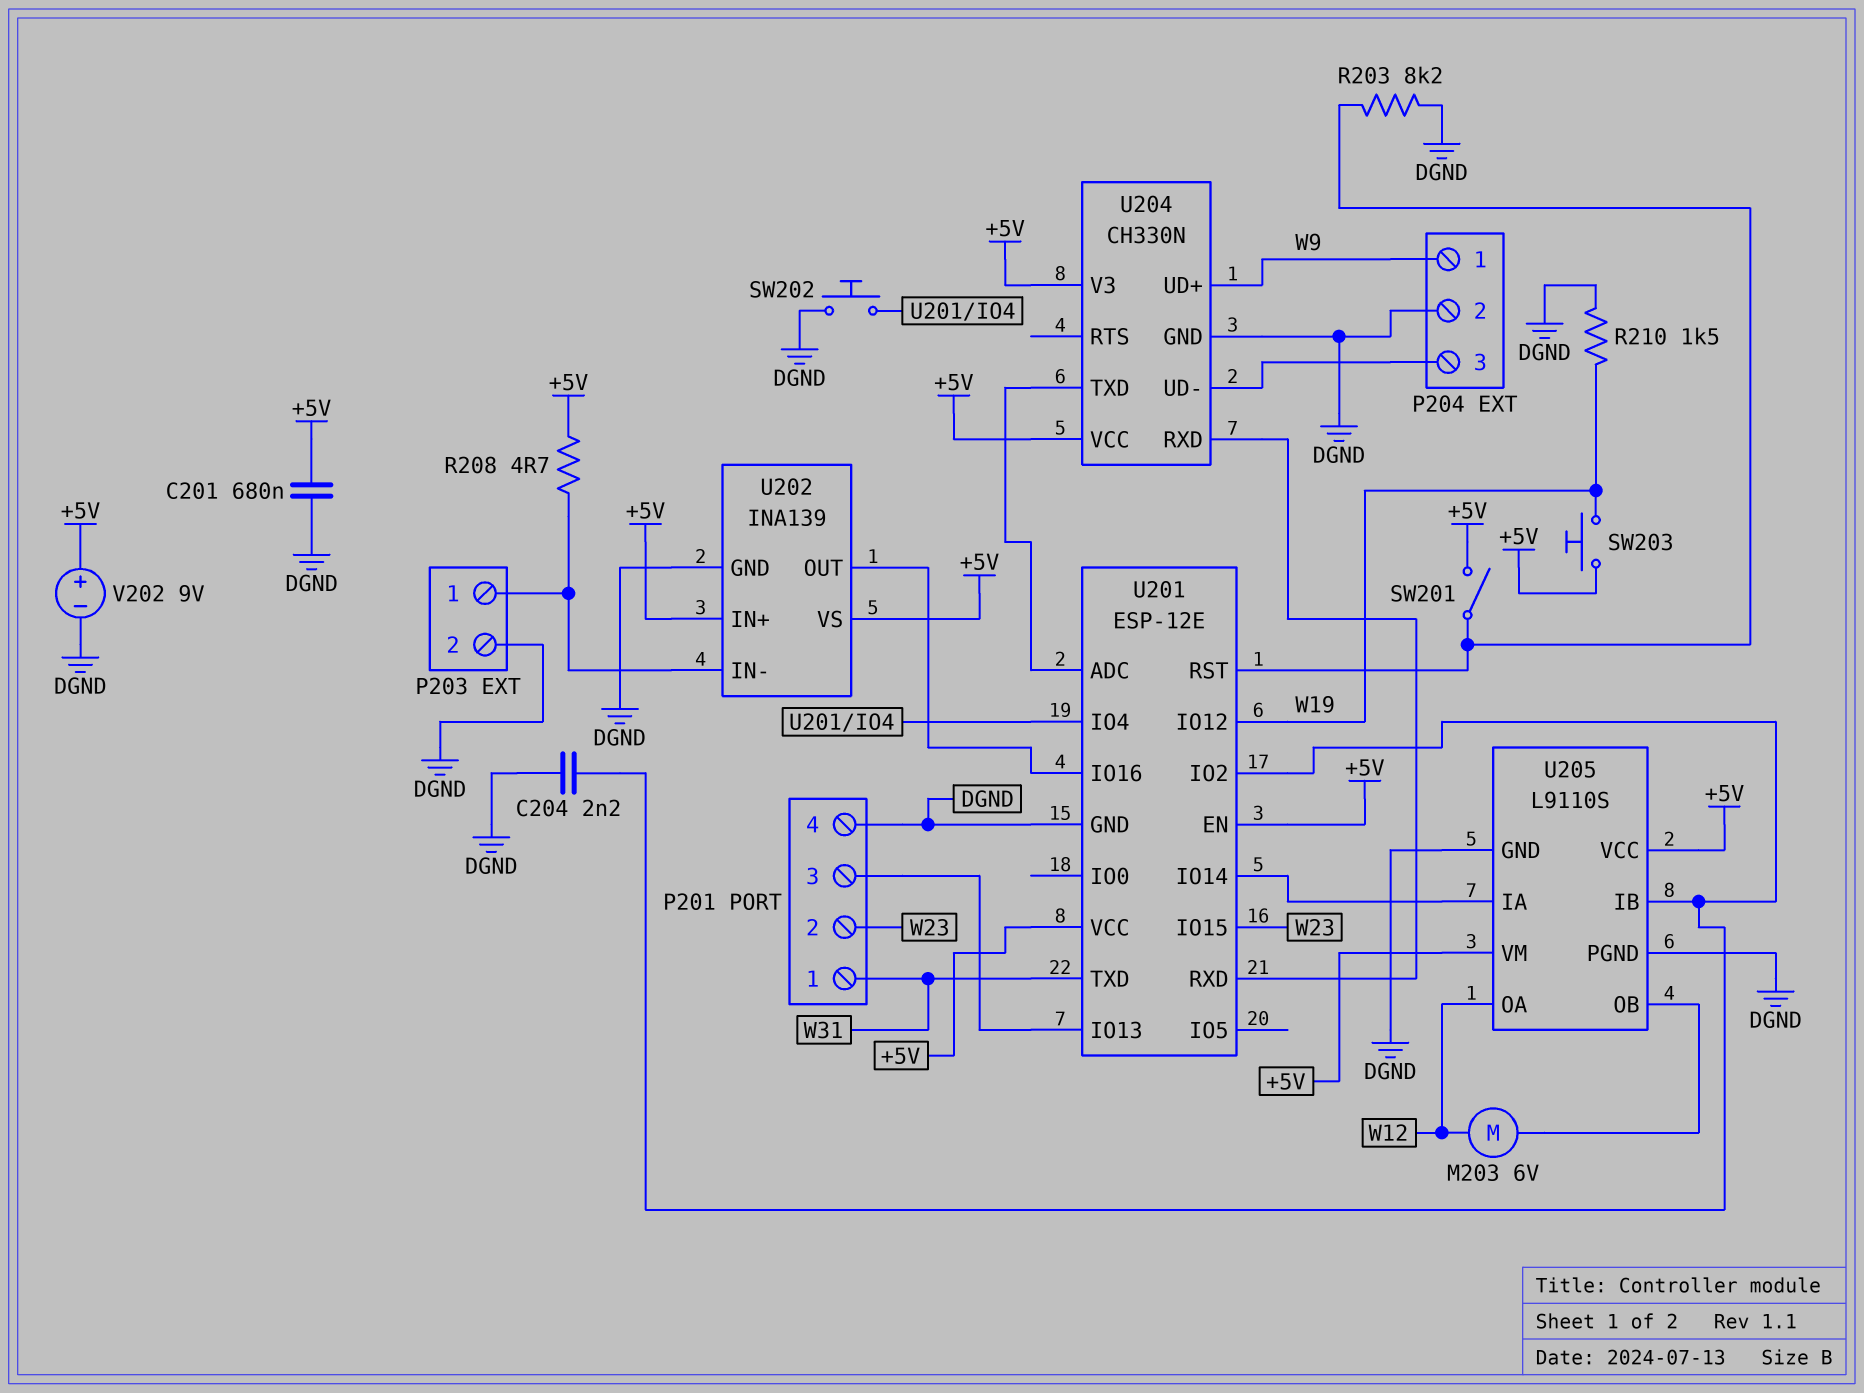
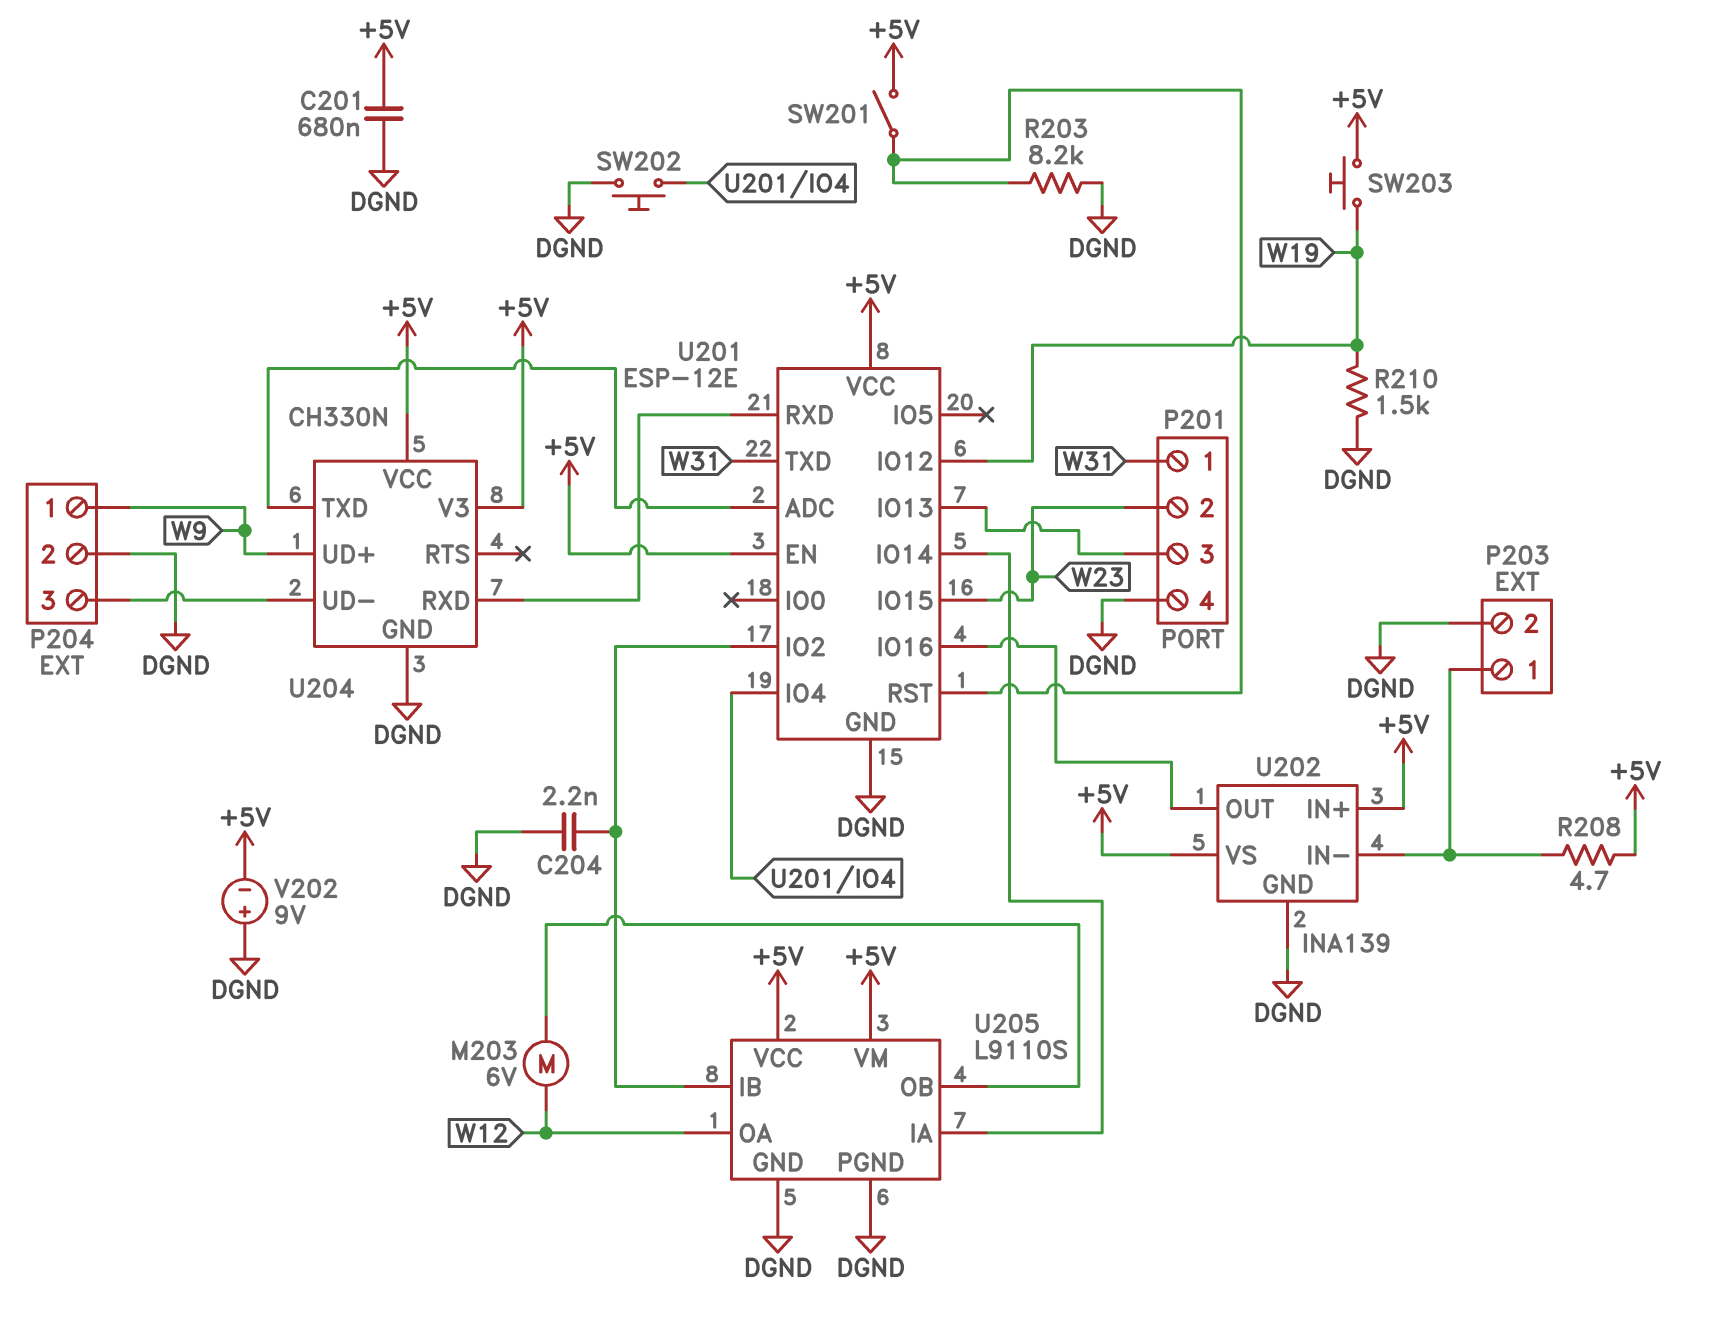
V202: 9V (plus +5V, minus DGND) -> 9V (plus DGND, minus +5V)

